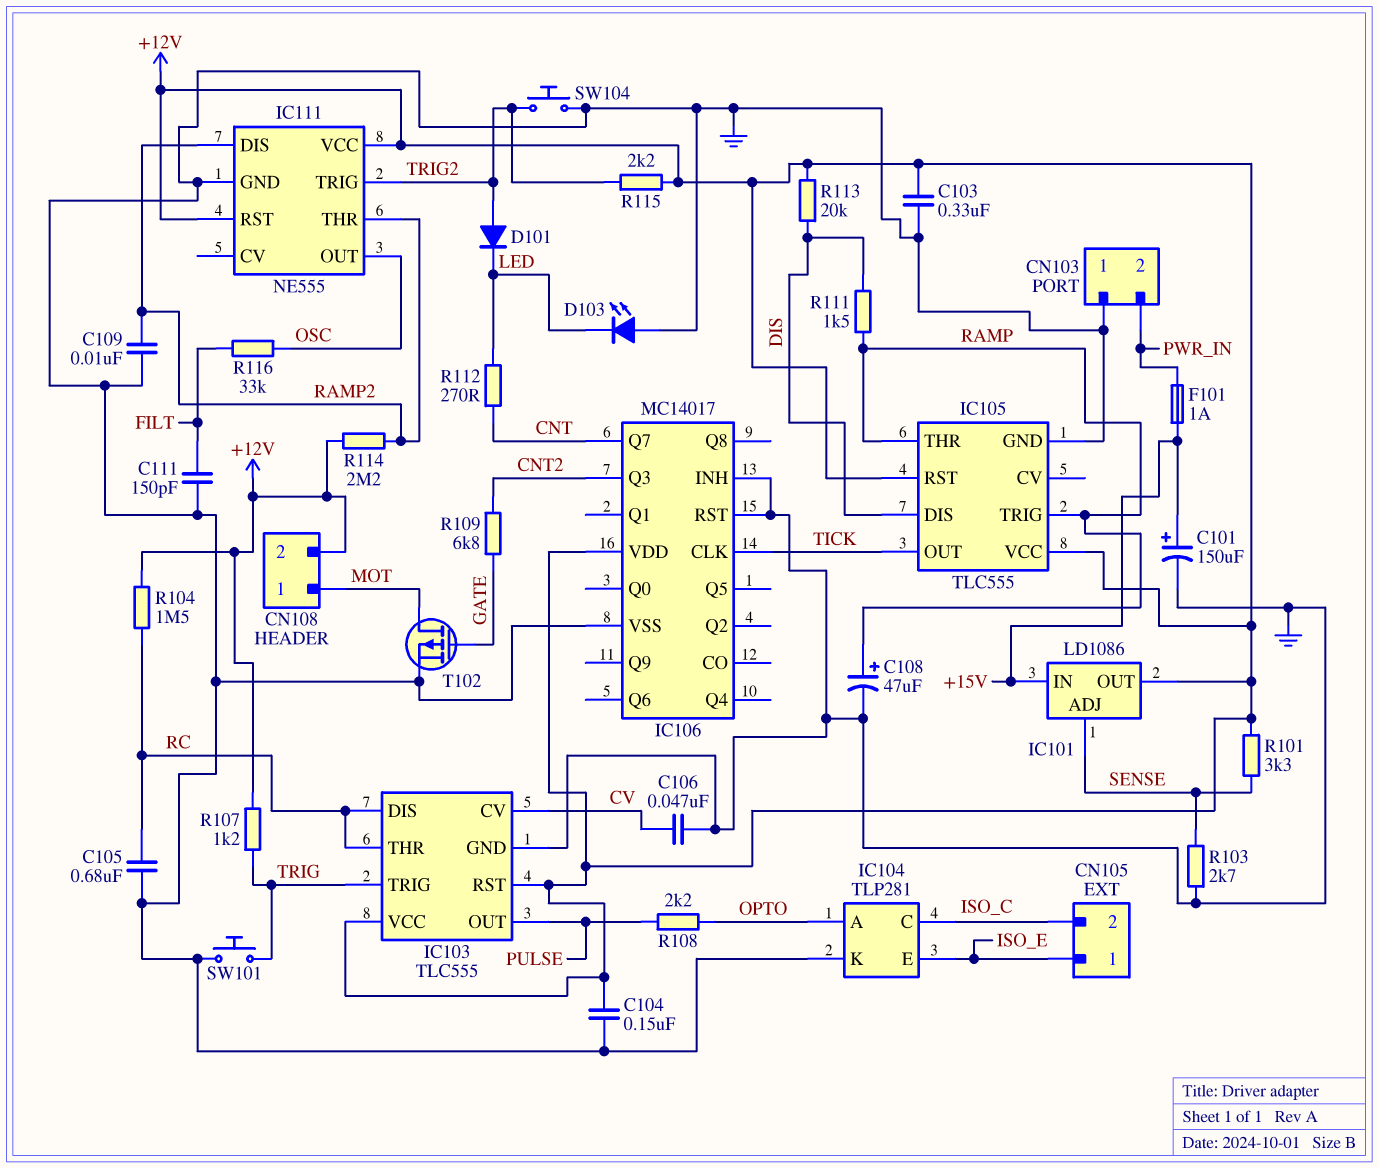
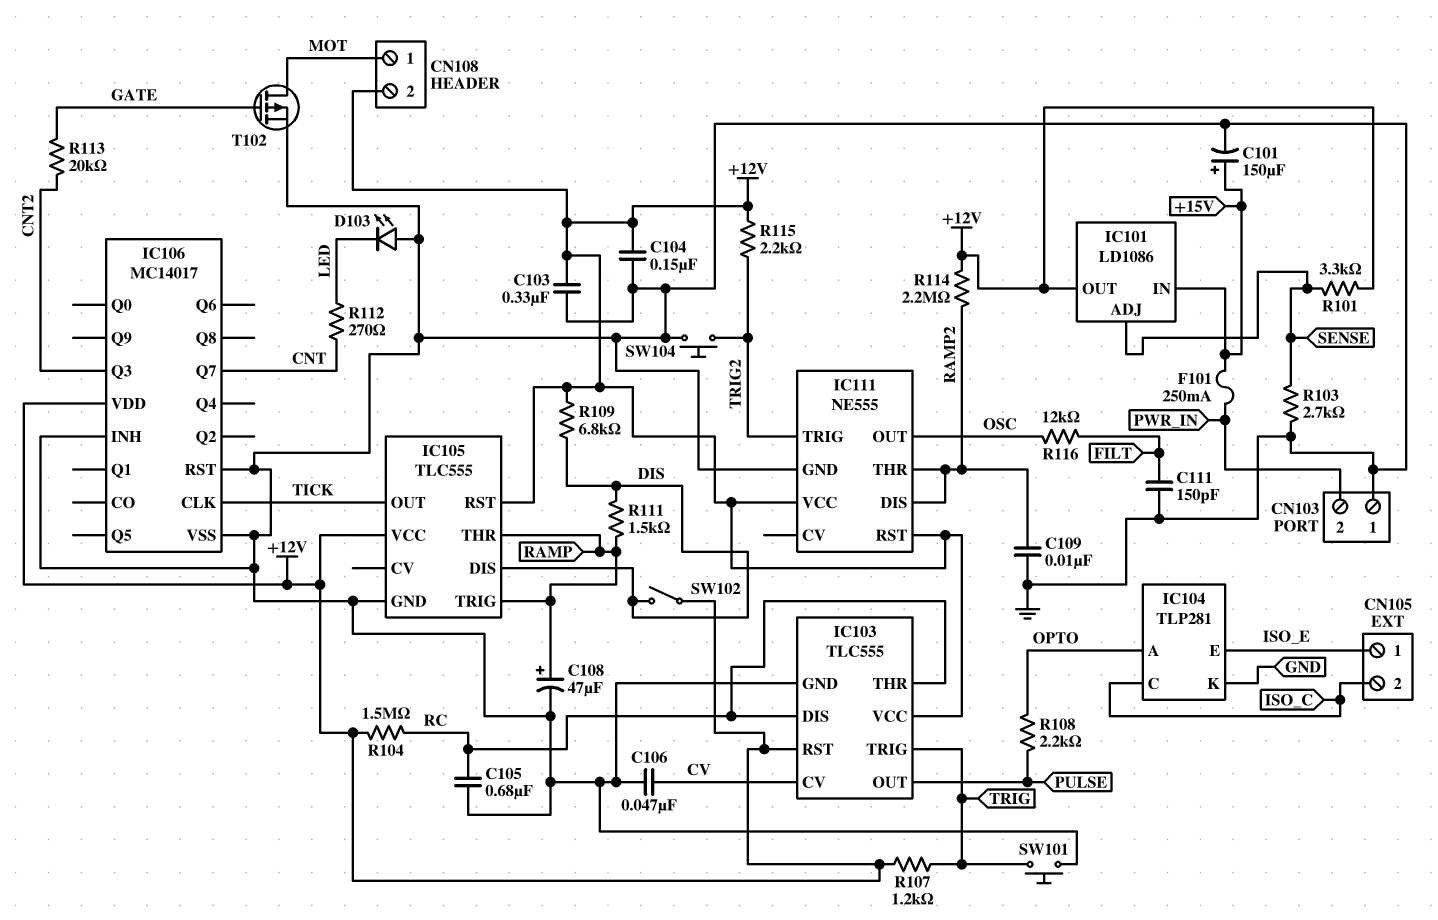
D101: diode (A TRIG2, K LED) -> none
F101: 1A (+15V, PWR_IN) -> 250mA (+15V, PWR_IN)
R109: 6.8k (CNT2, GATE) -> 6.8k (+12V, DIS)
R113: 20k (+12V, DIS) -> 20k (CNT2, GATE)
R116: 33k (FILT, OSC) -> 12k (FILT, OSC)
SW102: none -> switch (+12V, DIS)

